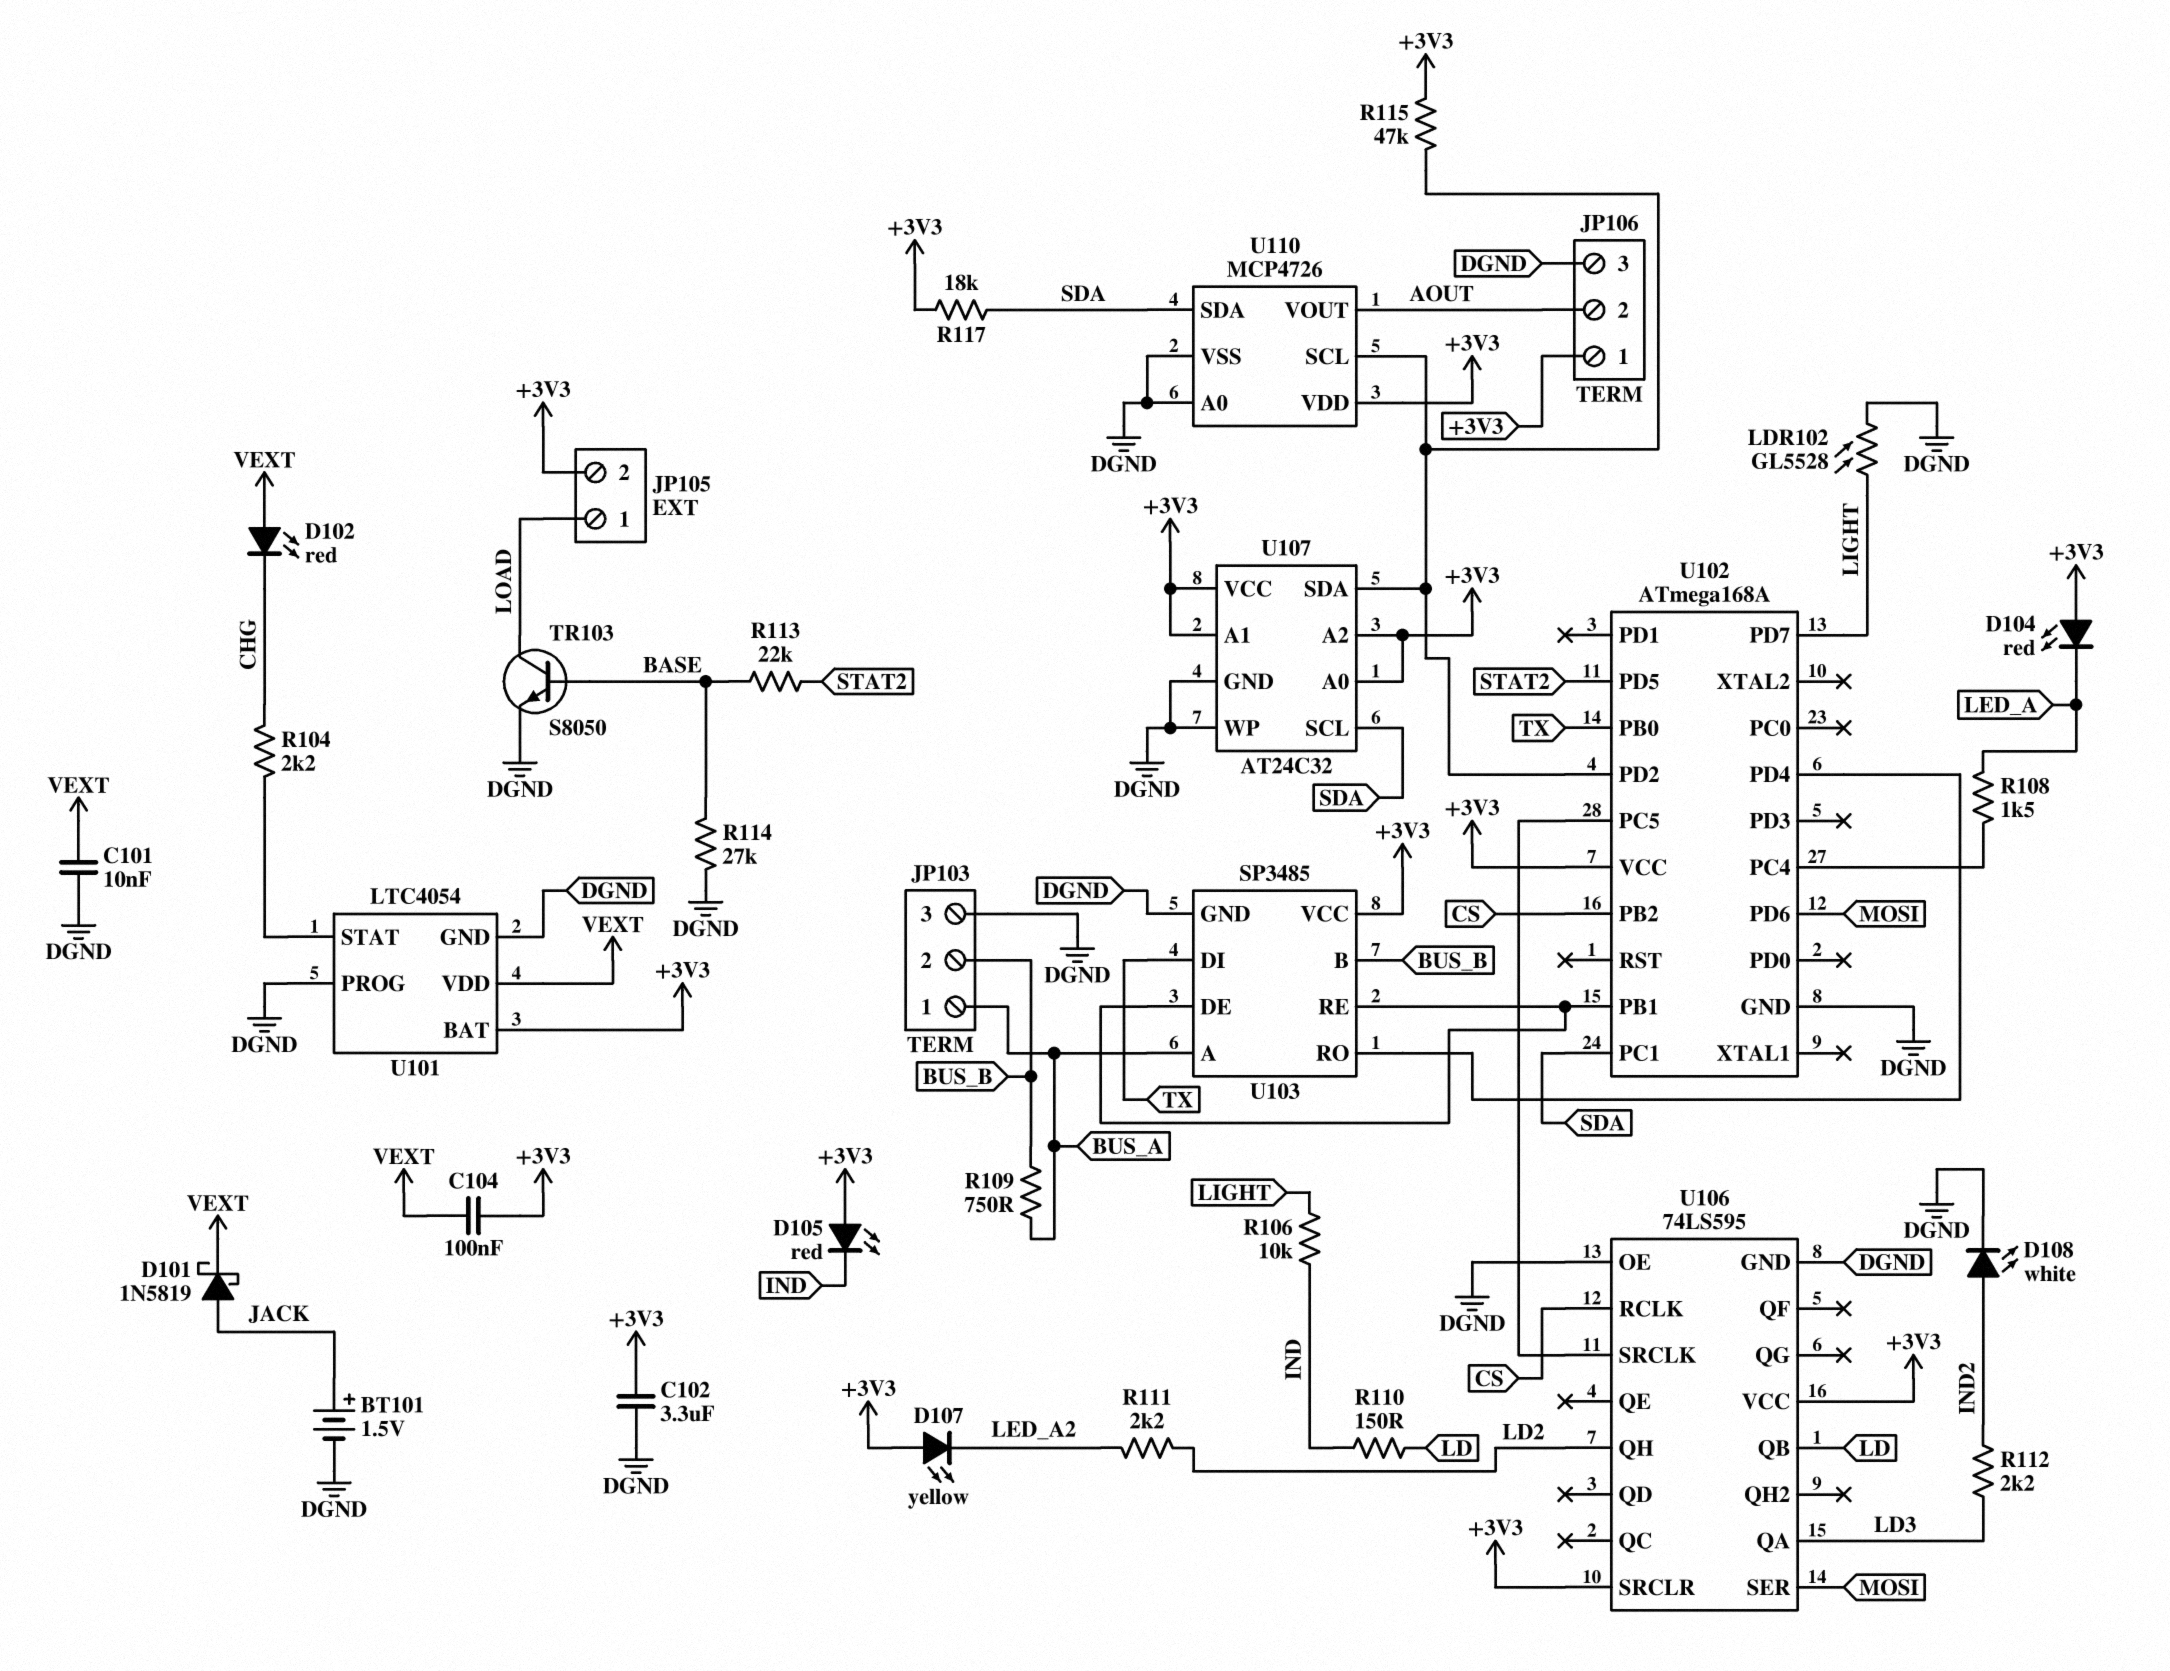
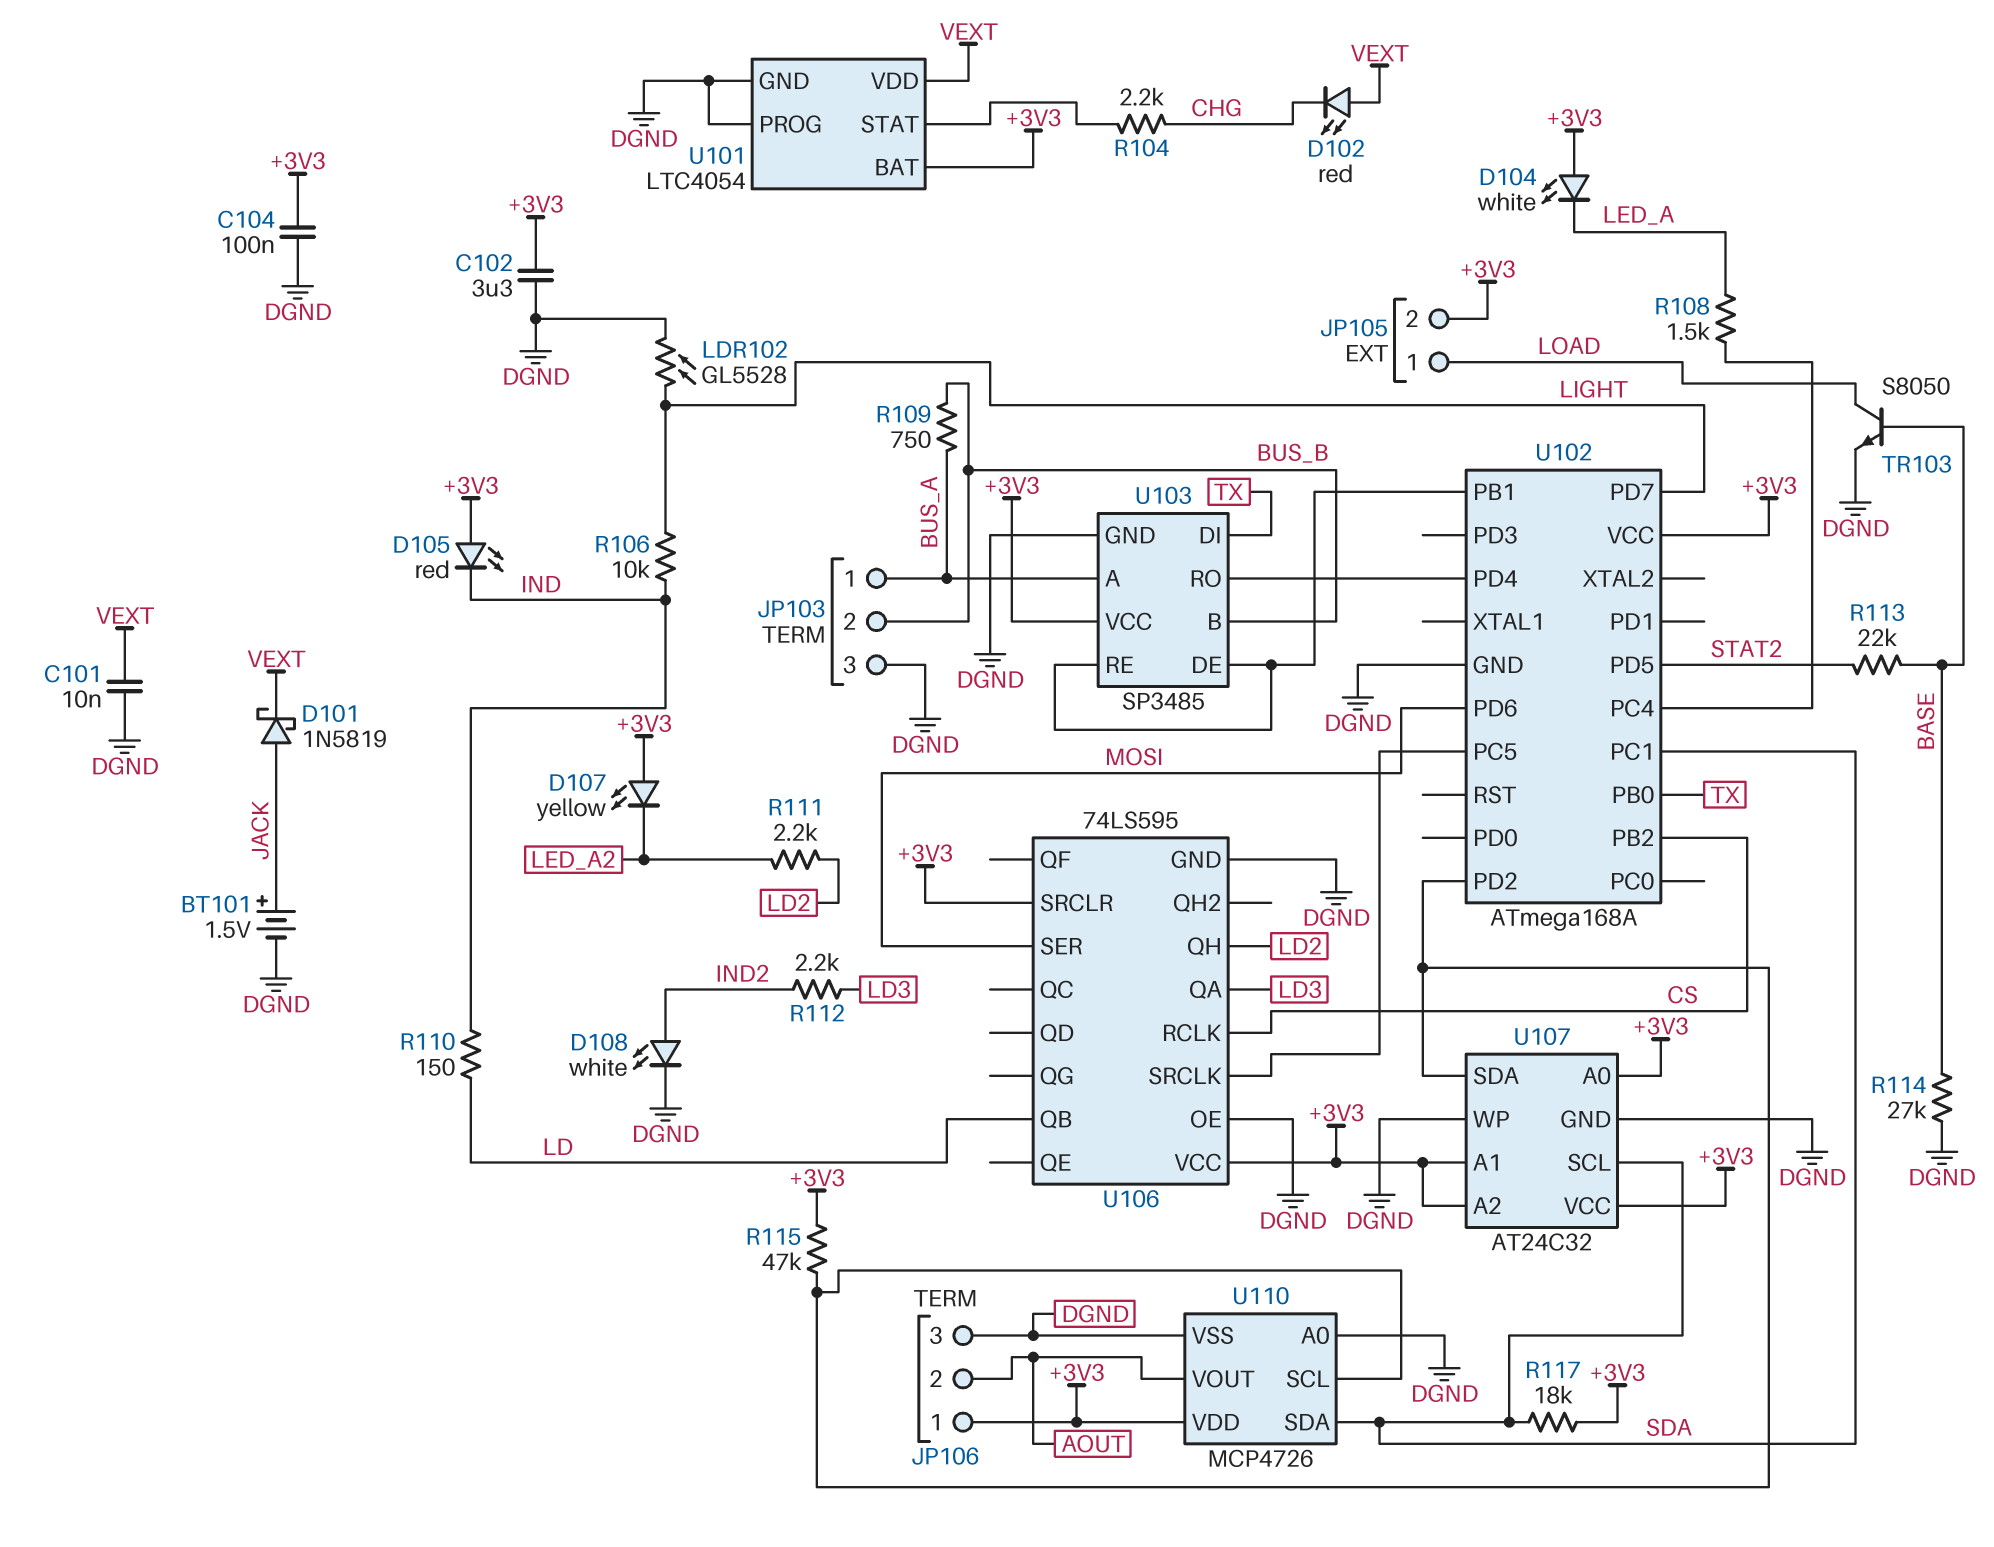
C104: 100nF (+3V3, VEXT) -> 100nF (+3V3, DGND)
D104: LED red (A +3V3, K LED_A) -> LED white (A +3V3, K LED_A)

